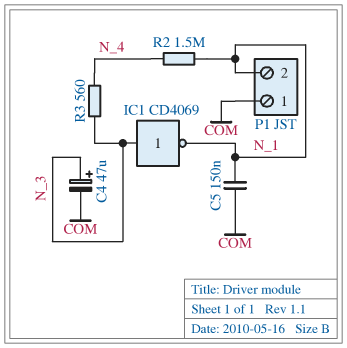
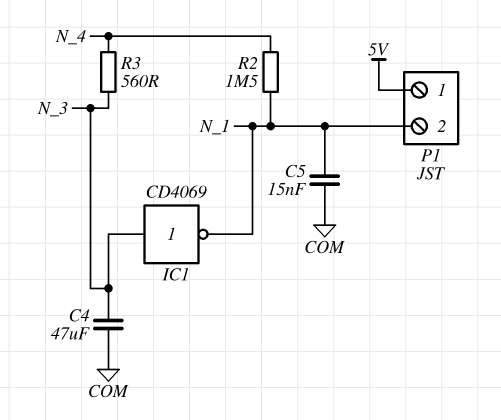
C4: 47uF (plus N_3, minus COM) -> 47uF (COM, N_3)
C5: 150nF (COM, N_1) -> 15nF (COM, N_1)
P1 pin 1: COM -> 5V

